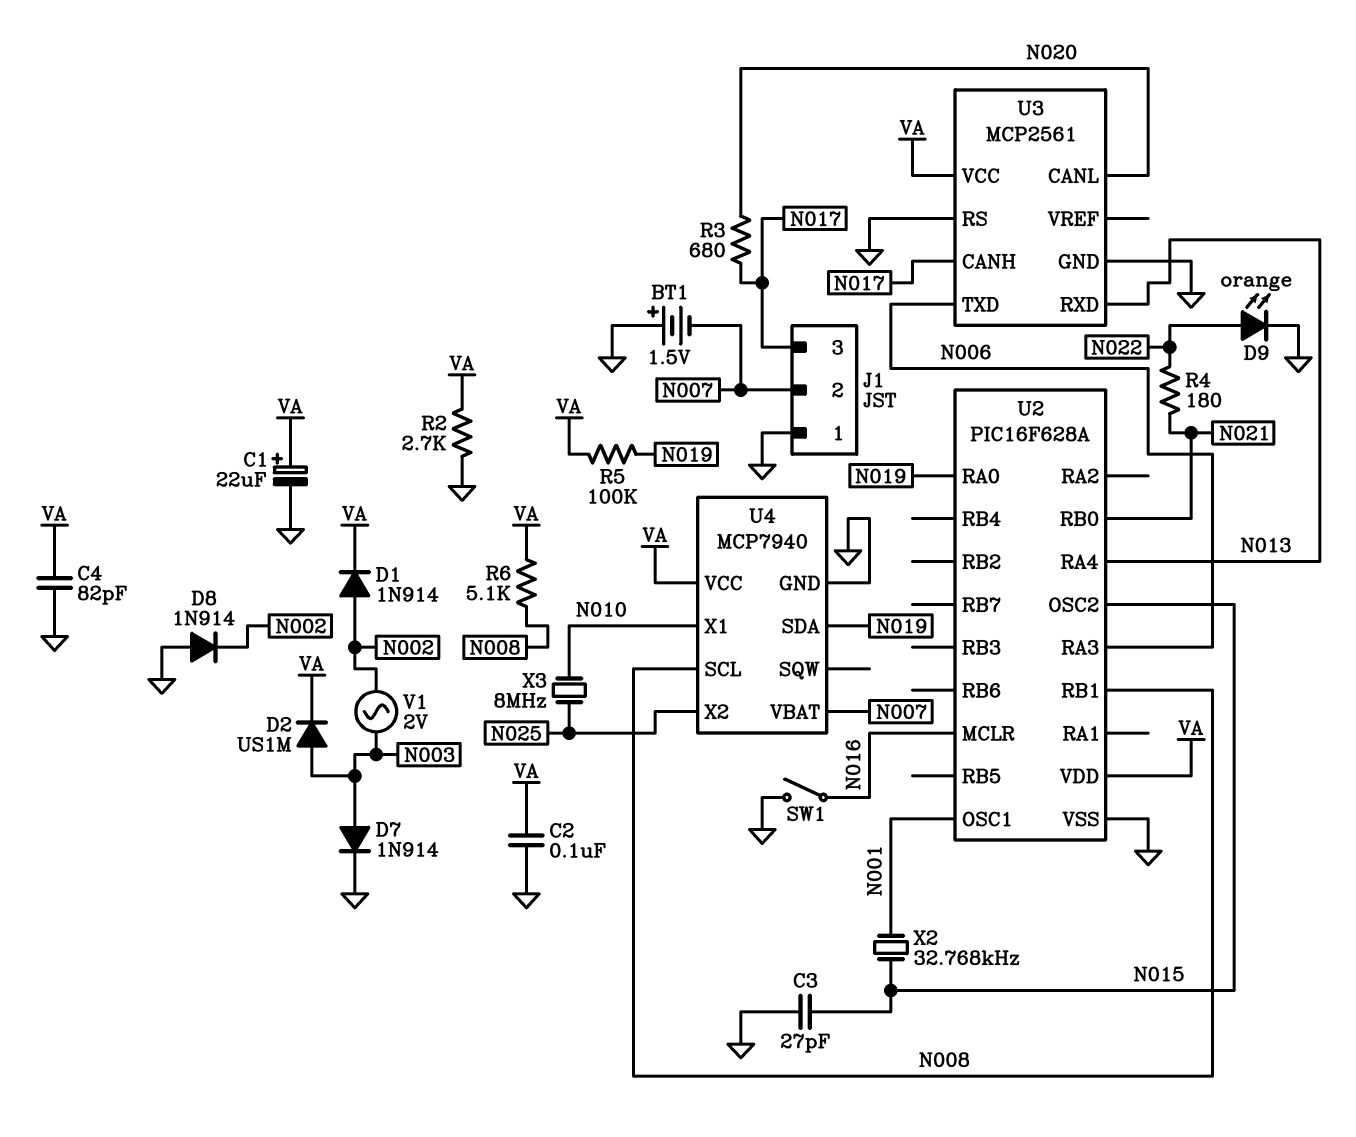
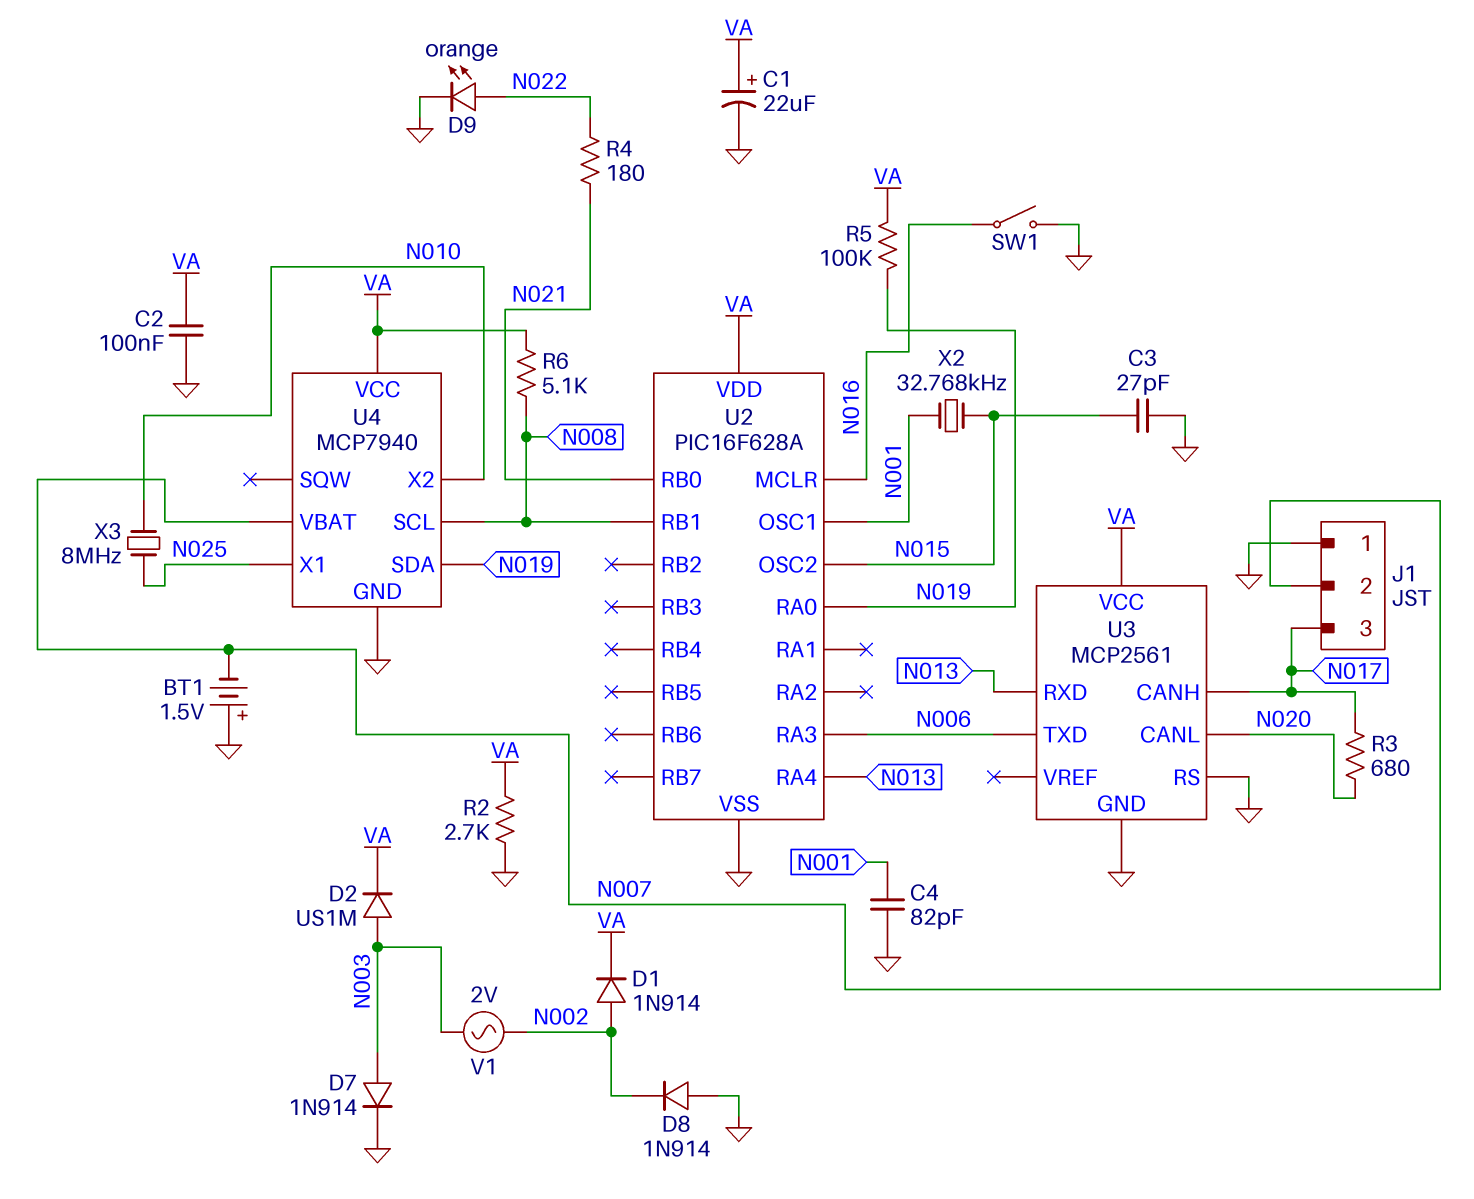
C4: 82pF (GND, VA) -> 82pF (GND, N001)
U4 pin X1: N010 -> N025
U4 pin X2: N025 -> N010

